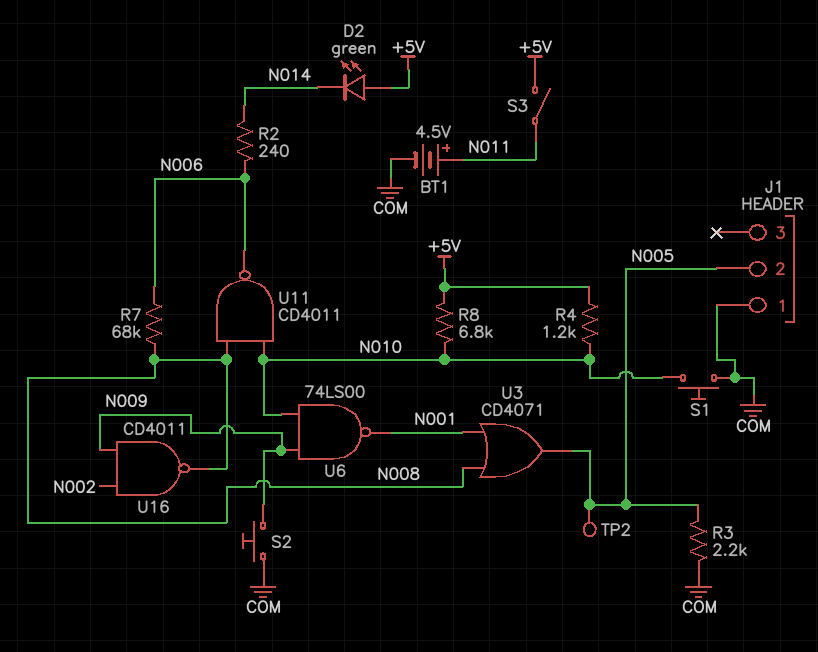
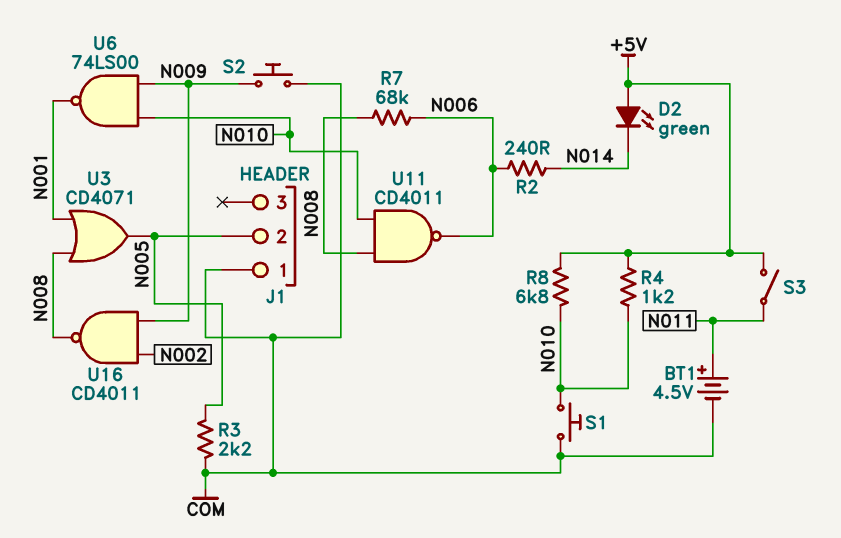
TP2: test point (N005) -> none

